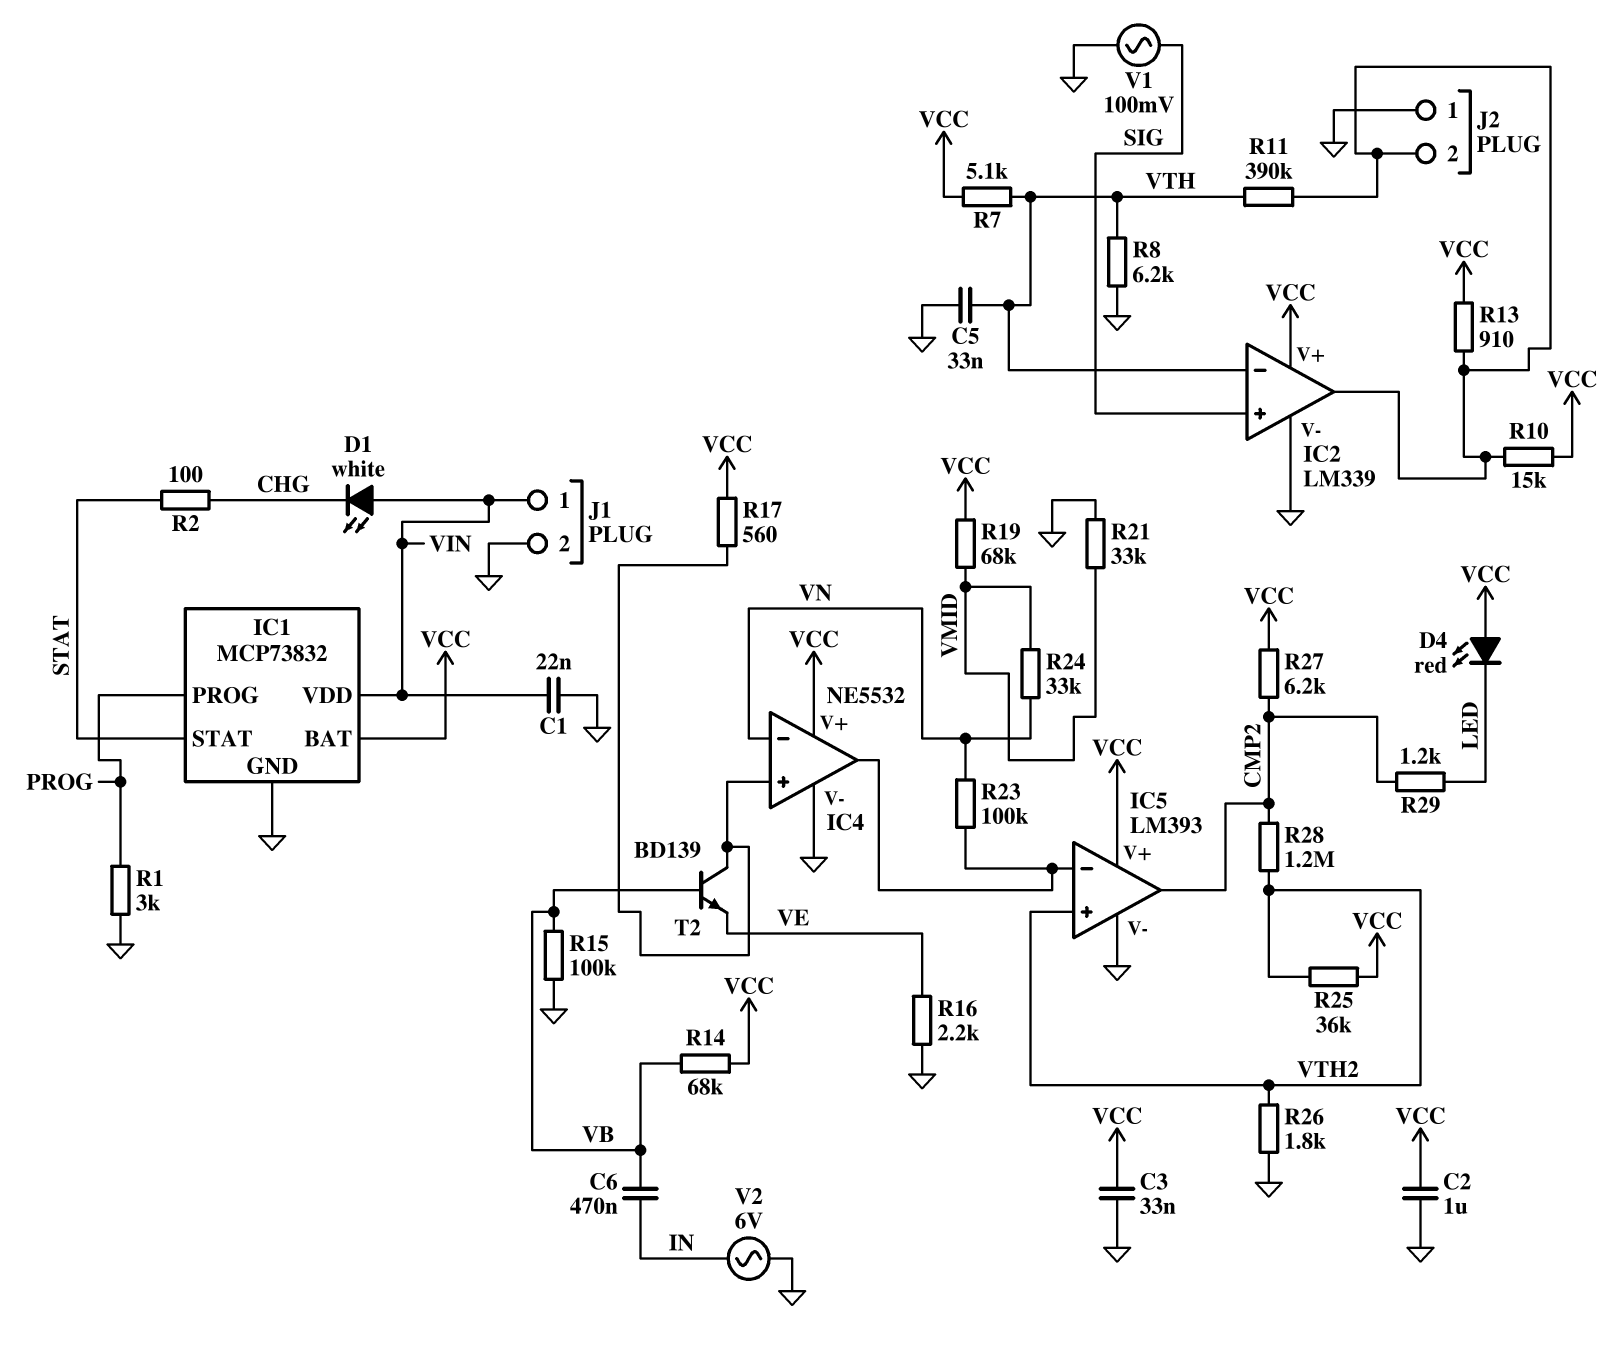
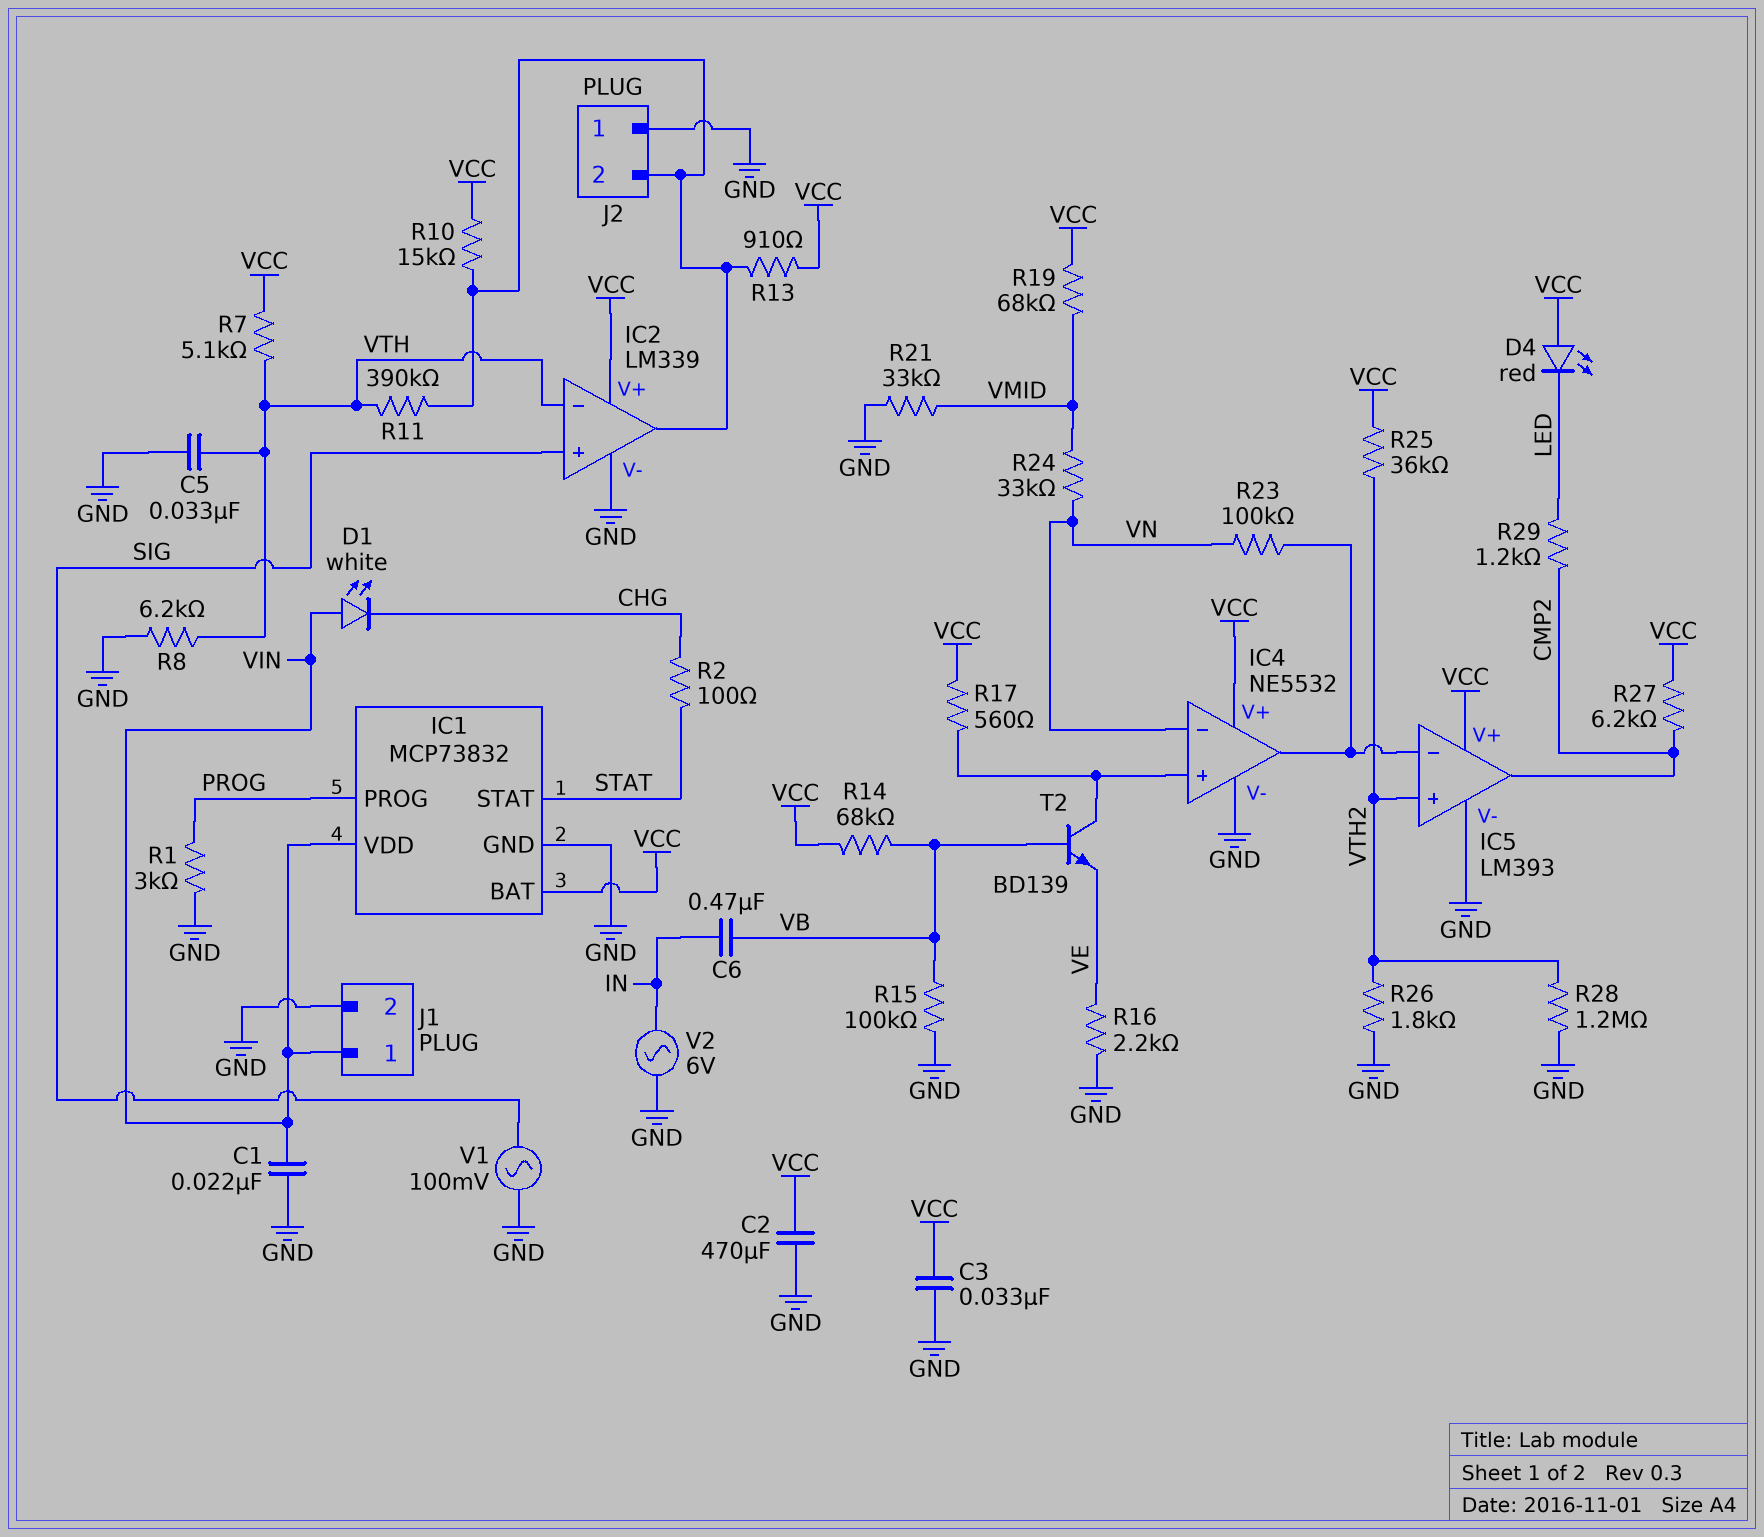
C2: 1uF (GND, VCC) -> 470uF (GND, VCC)
R28: 1.2M (CMP2, VTH2) -> 1.2M (GND, VTH2)

